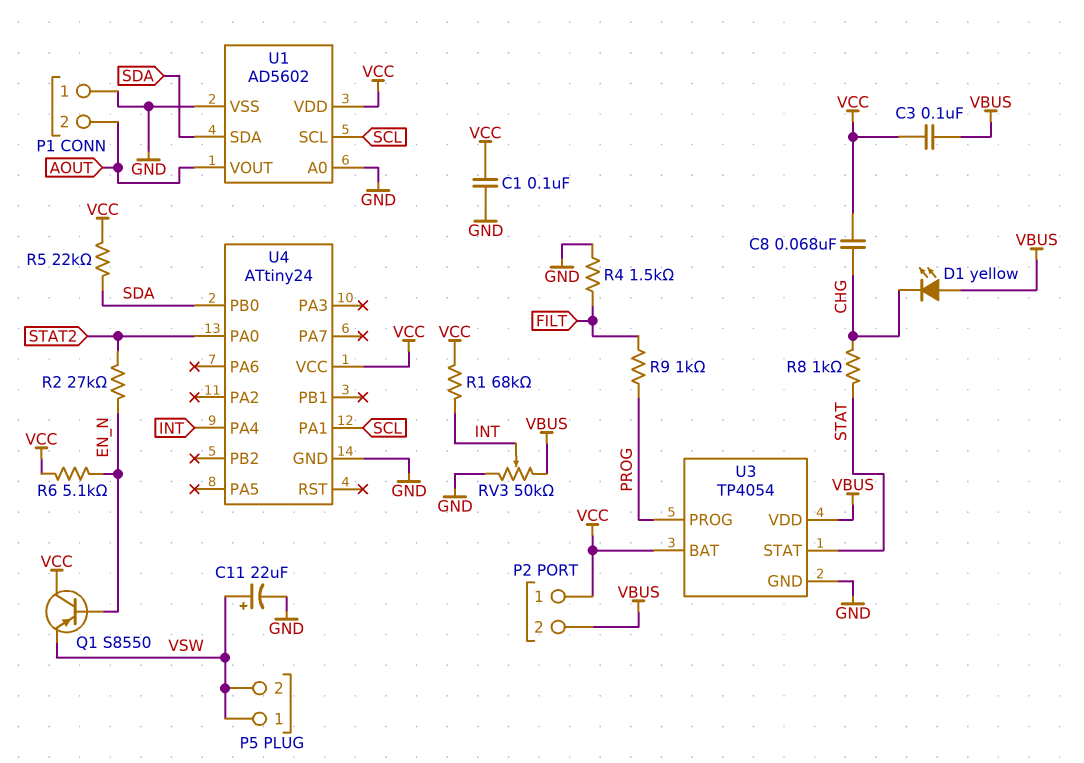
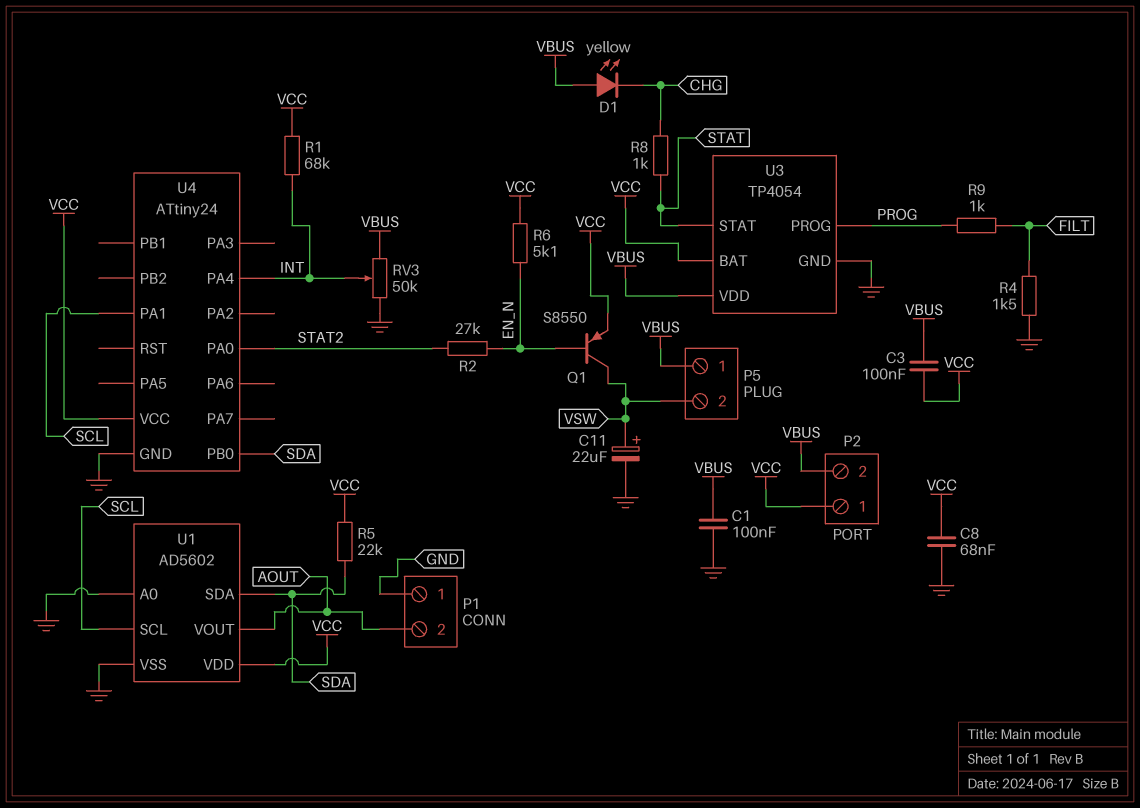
C1: 100nF (GND, VCC) -> 100nF (GND, VBUS)
C8: 68nF (CHG, VCC) -> 68nF (GND, VCC)
P5 pin 1: VSW -> VBUS
Q1: PNP S8550 (B EN_N, C VCC, E VSW) -> PNP S8550 (B EN_N, C VSW, E VCC)

